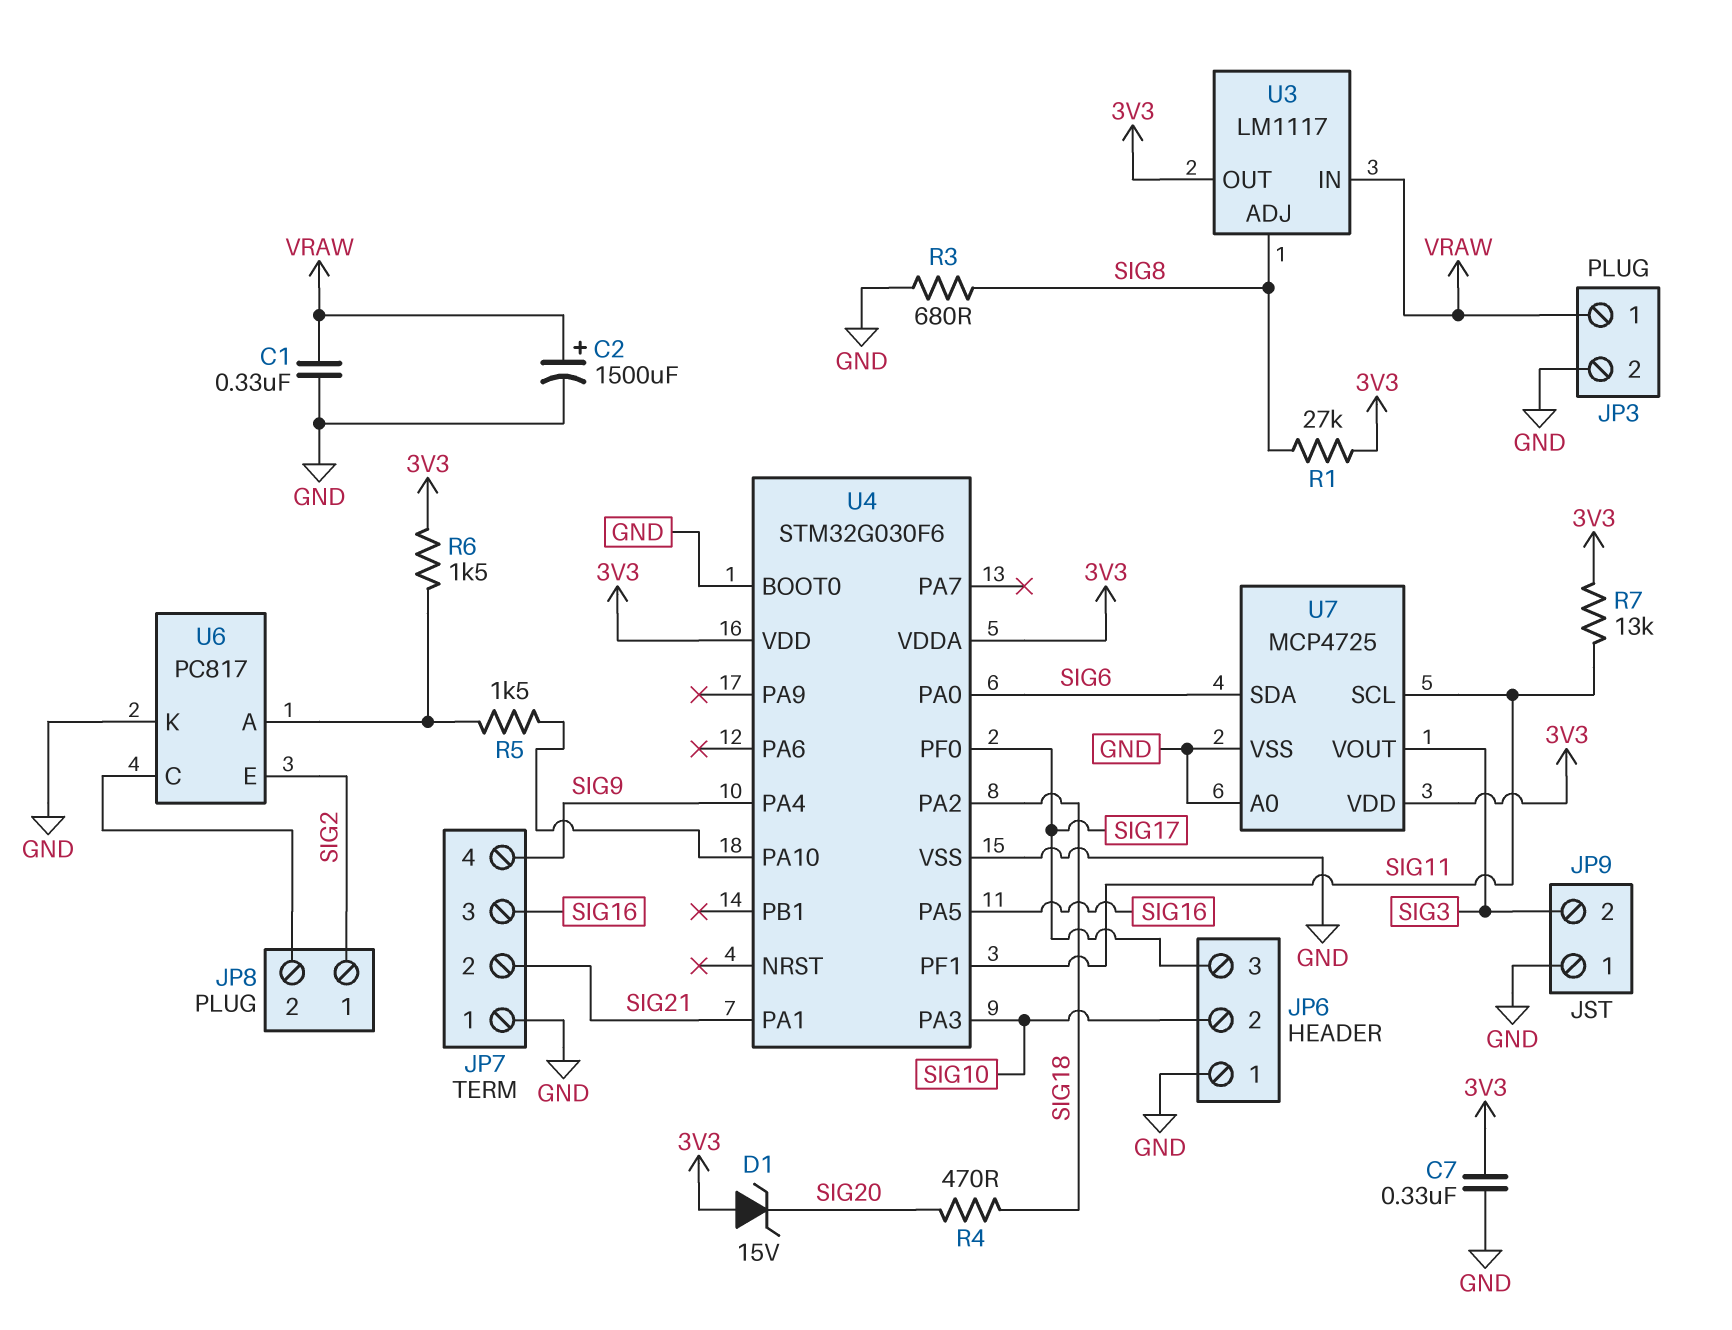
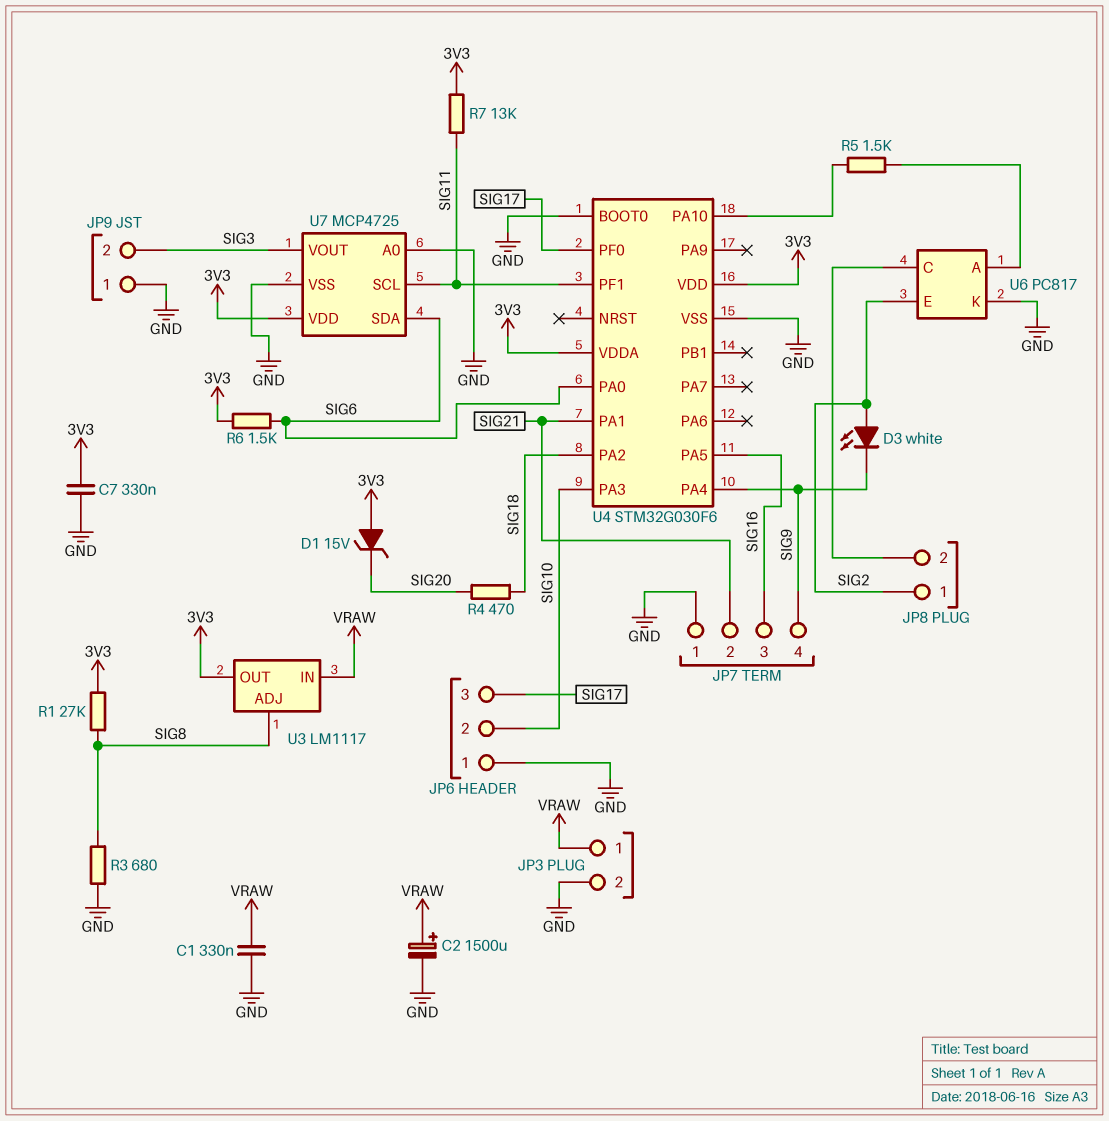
D3: none -> LED white (A SIG2, K SIG9)
R6: 1.5k (3V3, U6/A) -> 1.5k (3V3, SIG6)

